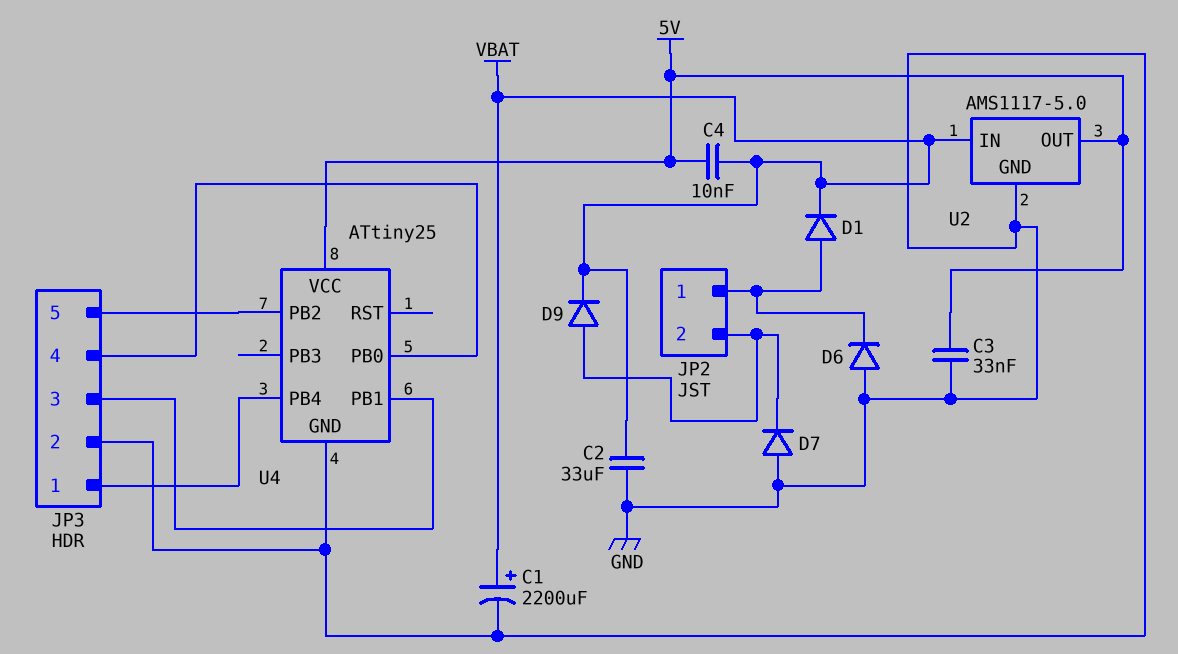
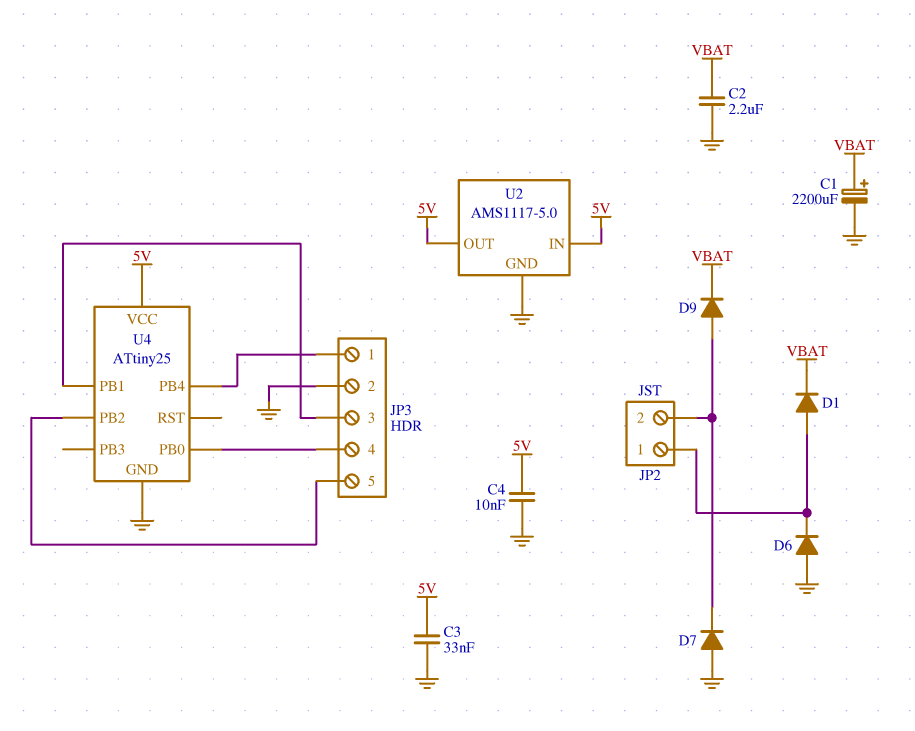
C2: 33uF (GND, VBAT) -> 2.2uF (GND, VBAT)
C4: 10nF (5V, VBAT) -> 10nF (5V, GND)
U2 pin IN: VBAT -> 5V

